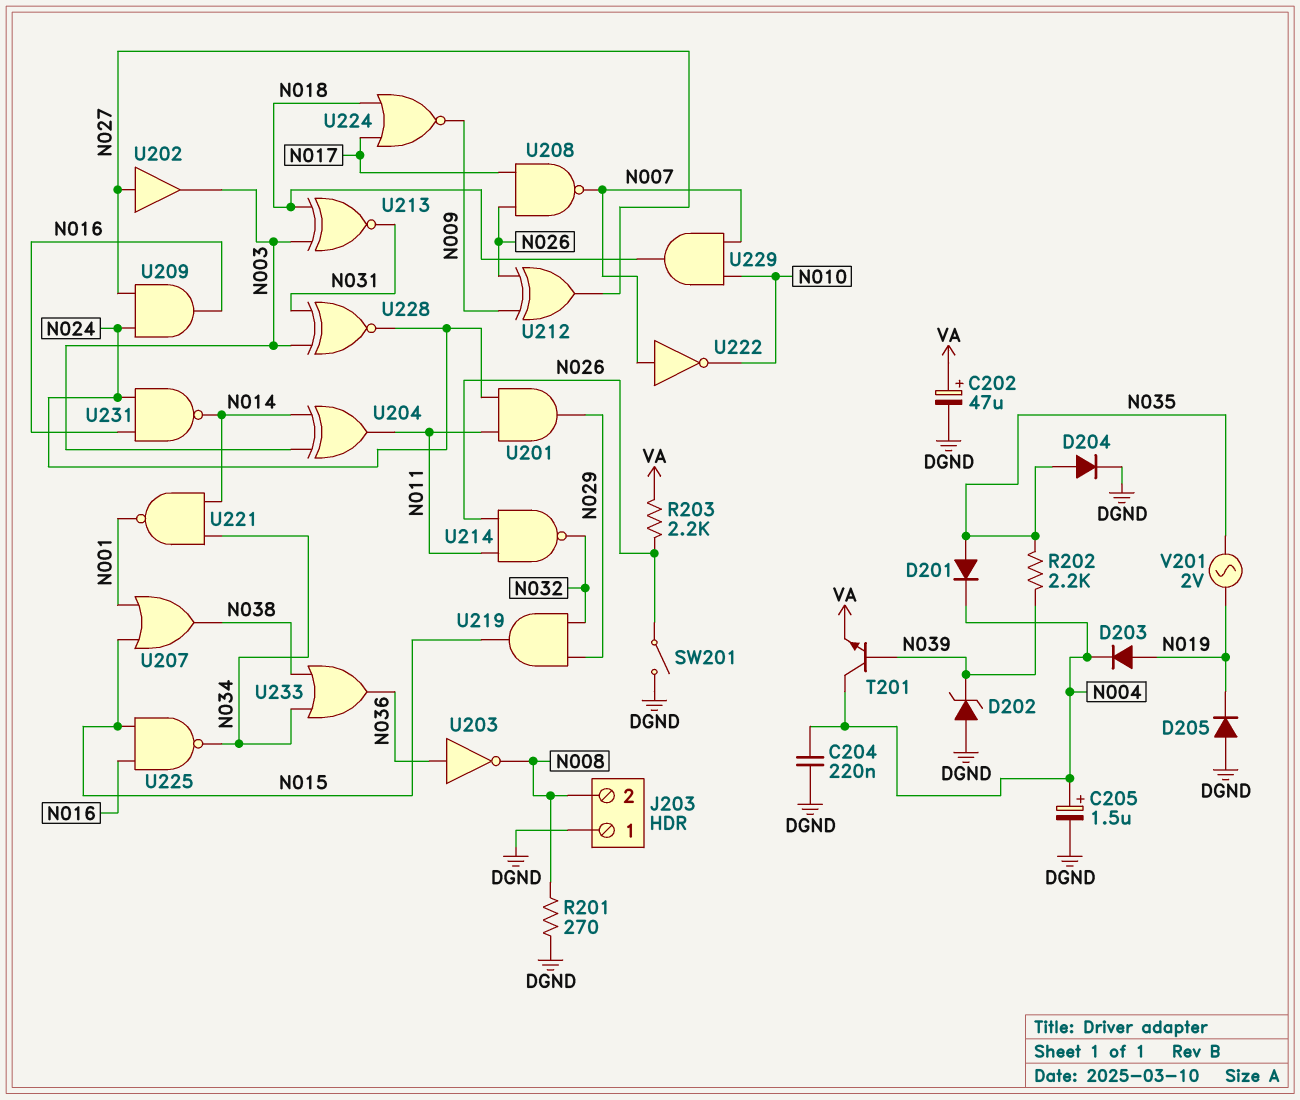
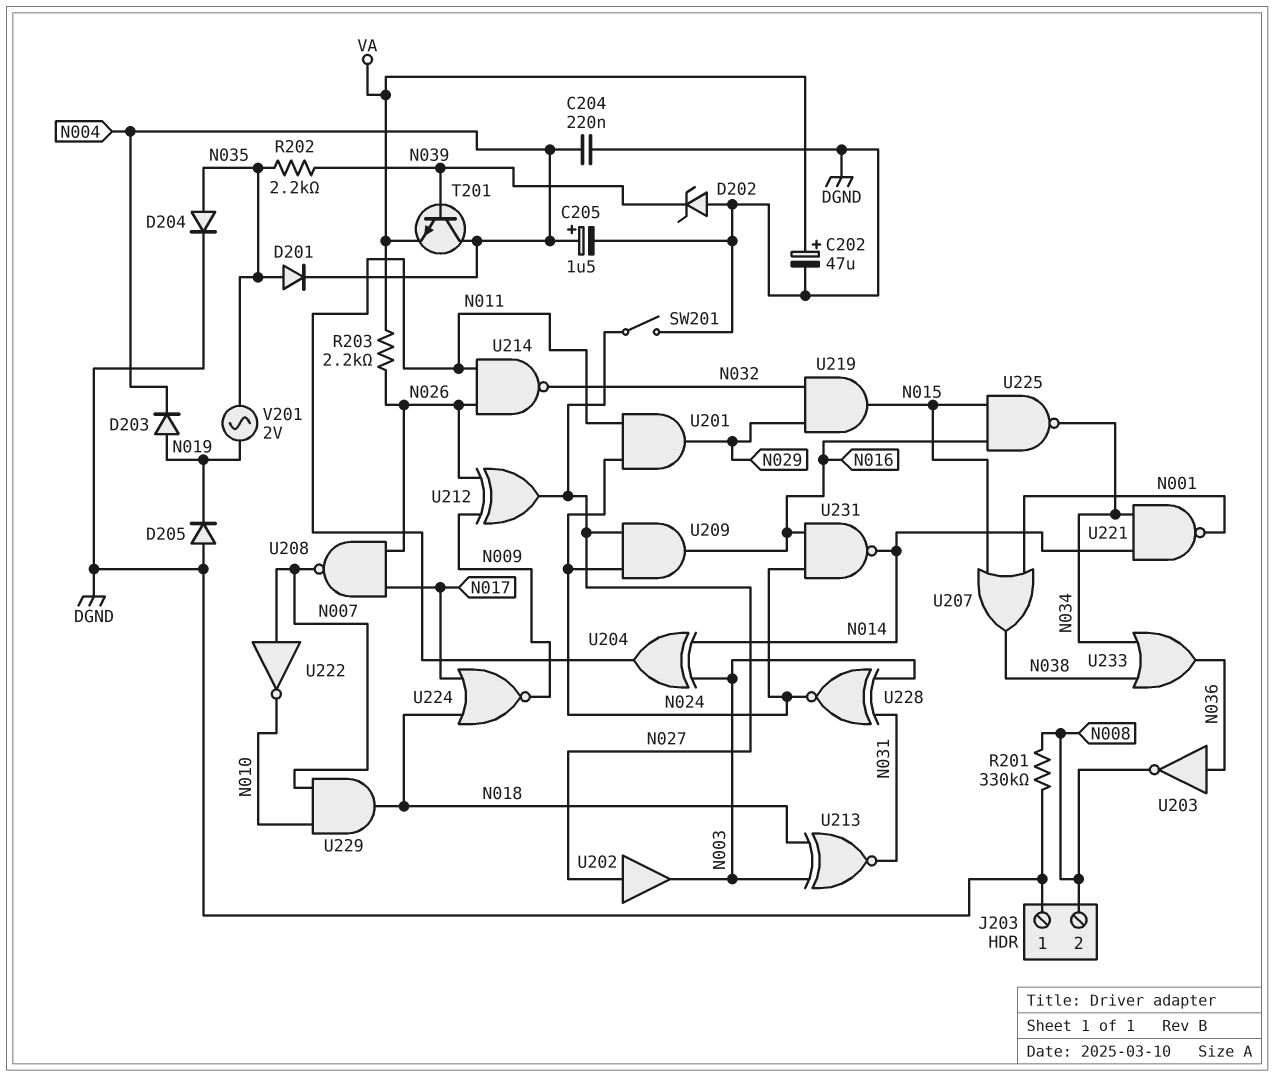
R201: 270 (DGND, N008) -> 330k (DGND, N008)
SW201: switch (DGND, N026) -> switch (DGND, N027)

